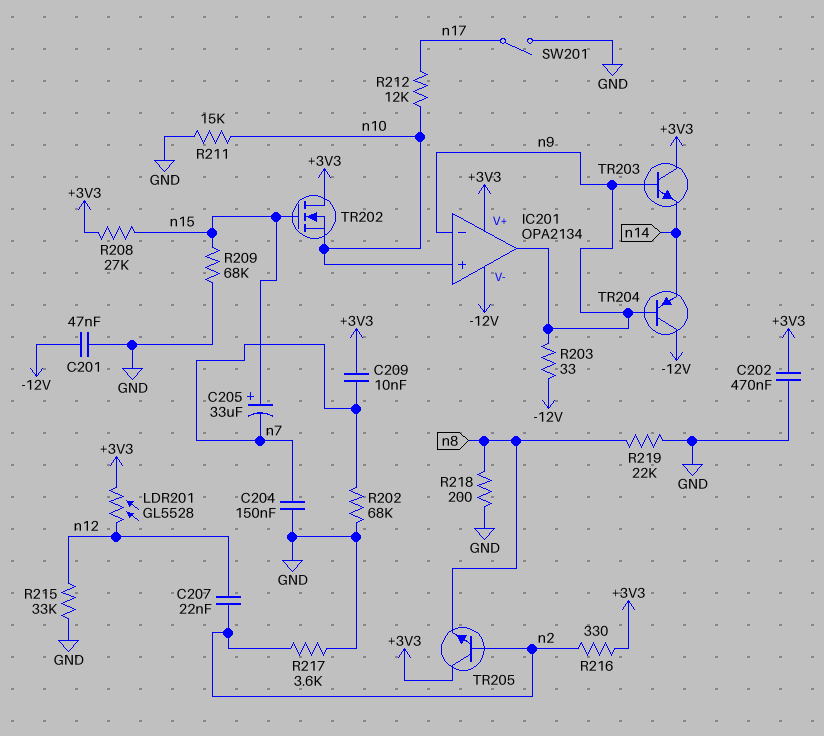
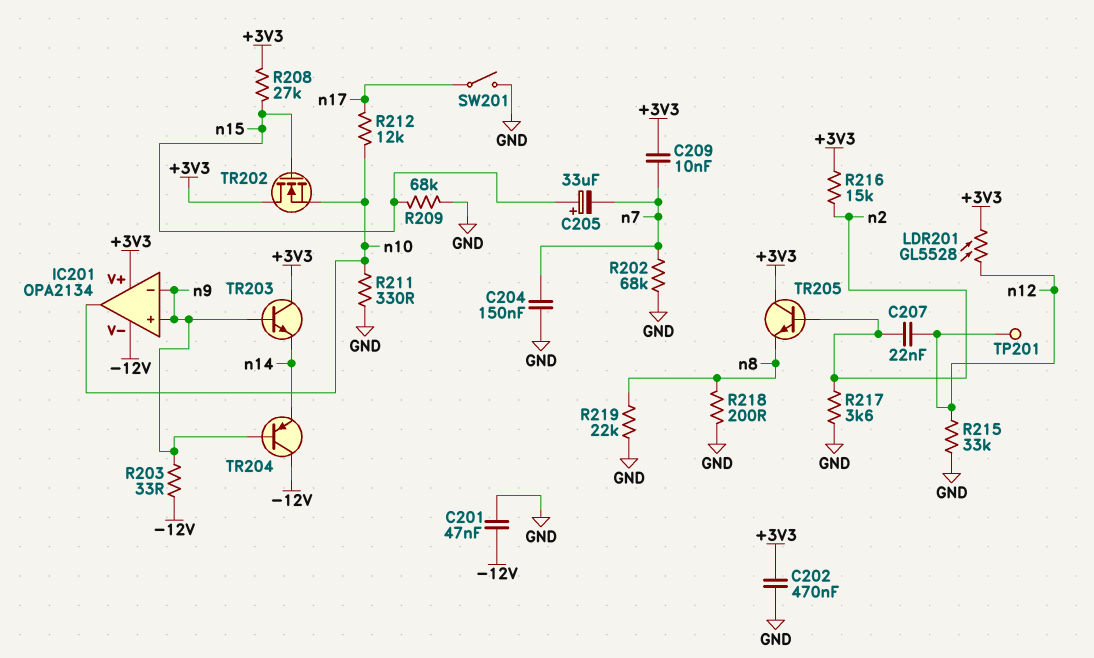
IC201 pin in+: n10 -> n9
IC201 pin out: n9 -> n10
R211: 15k (GND, n10) -> 330 (GND, n10)
R216: 330 (+3V3, n2) -> 15k (+3V3, n2)
TP201: none -> test point (n12)

